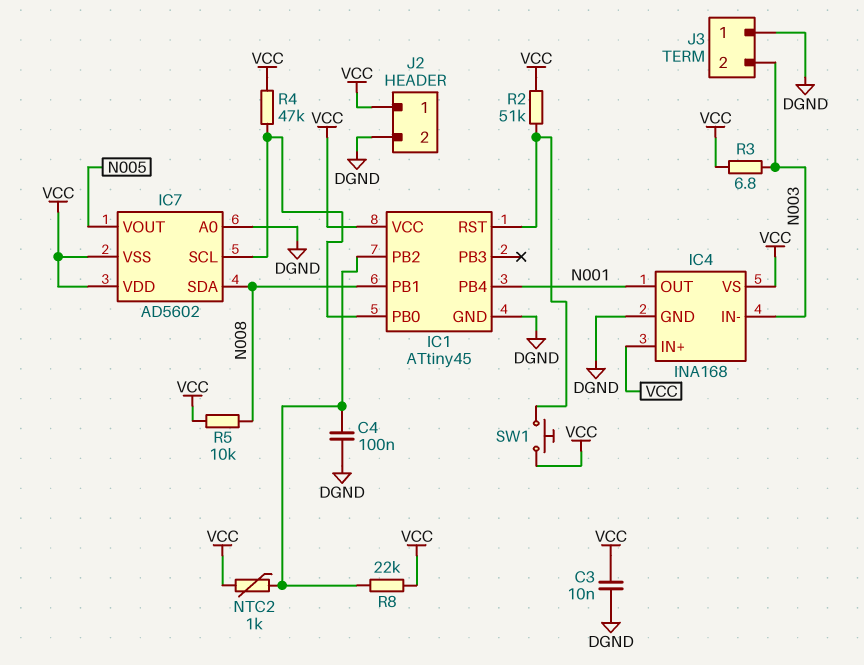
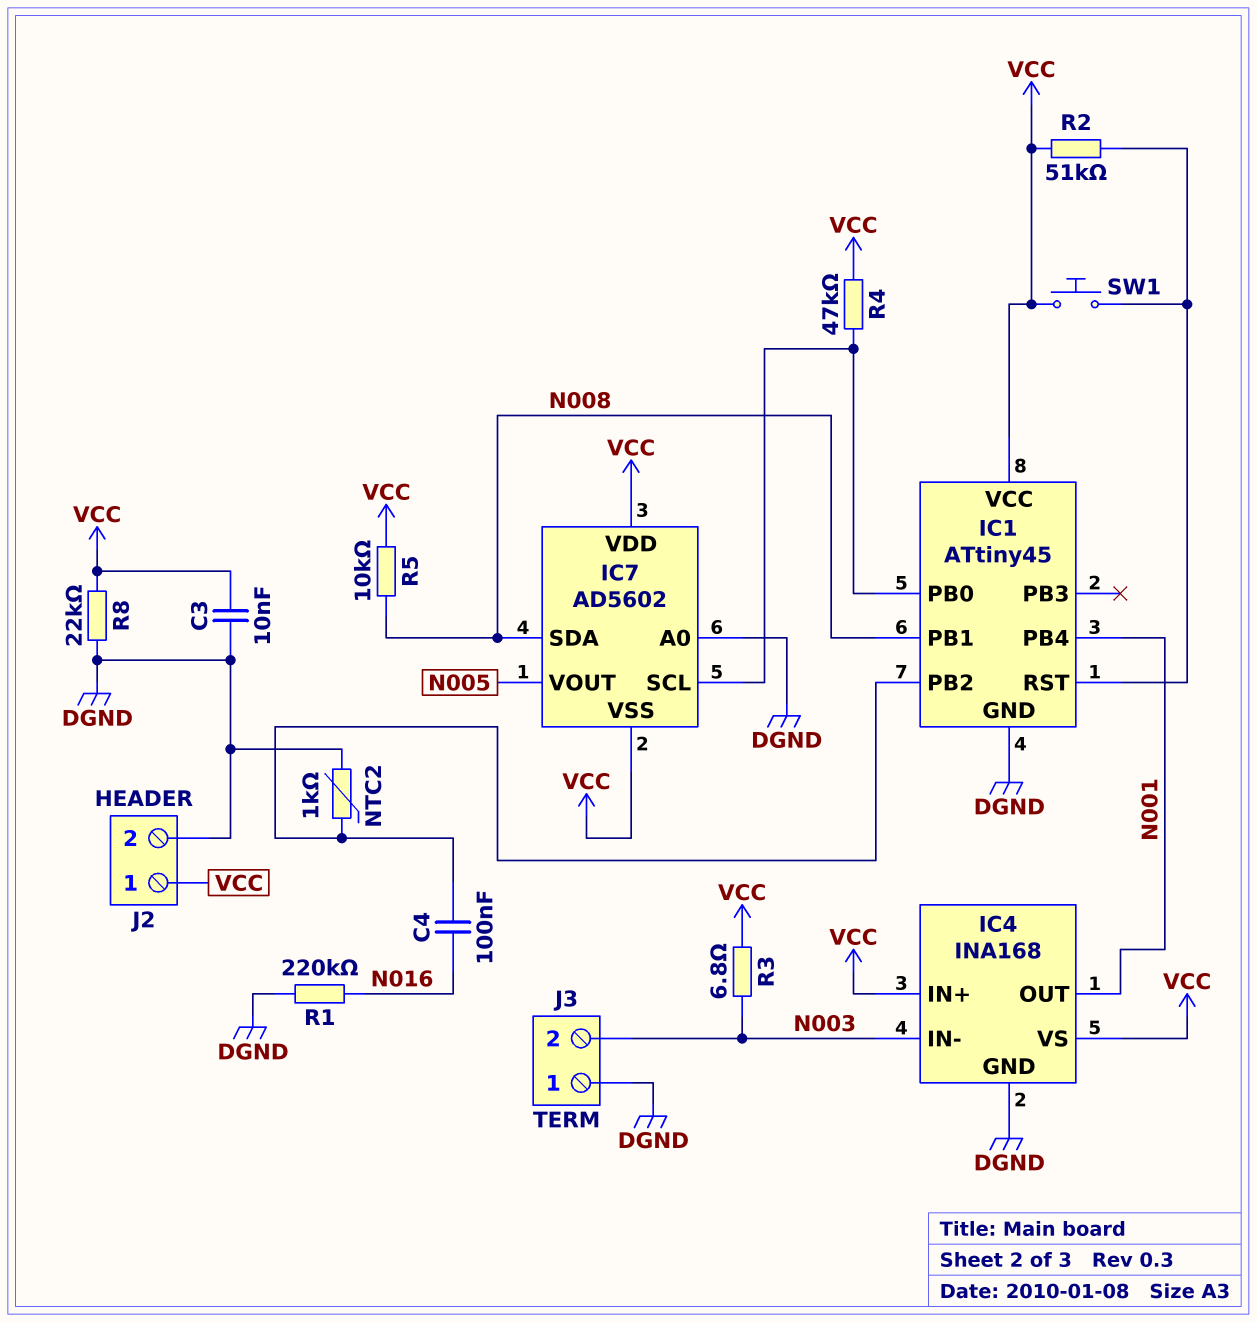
C4: 100nF (DGND, IC1/PB2) -> 100nF (IC1/PB2, N016)
NTC2: 1k (IC1/PB2, VCC) -> 1k (DGND, IC1/PB2)
R1: none -> 220k (DGND, N016)
R8: 22k (IC1/PB2, VCC) -> 22k (DGND, VCC)

